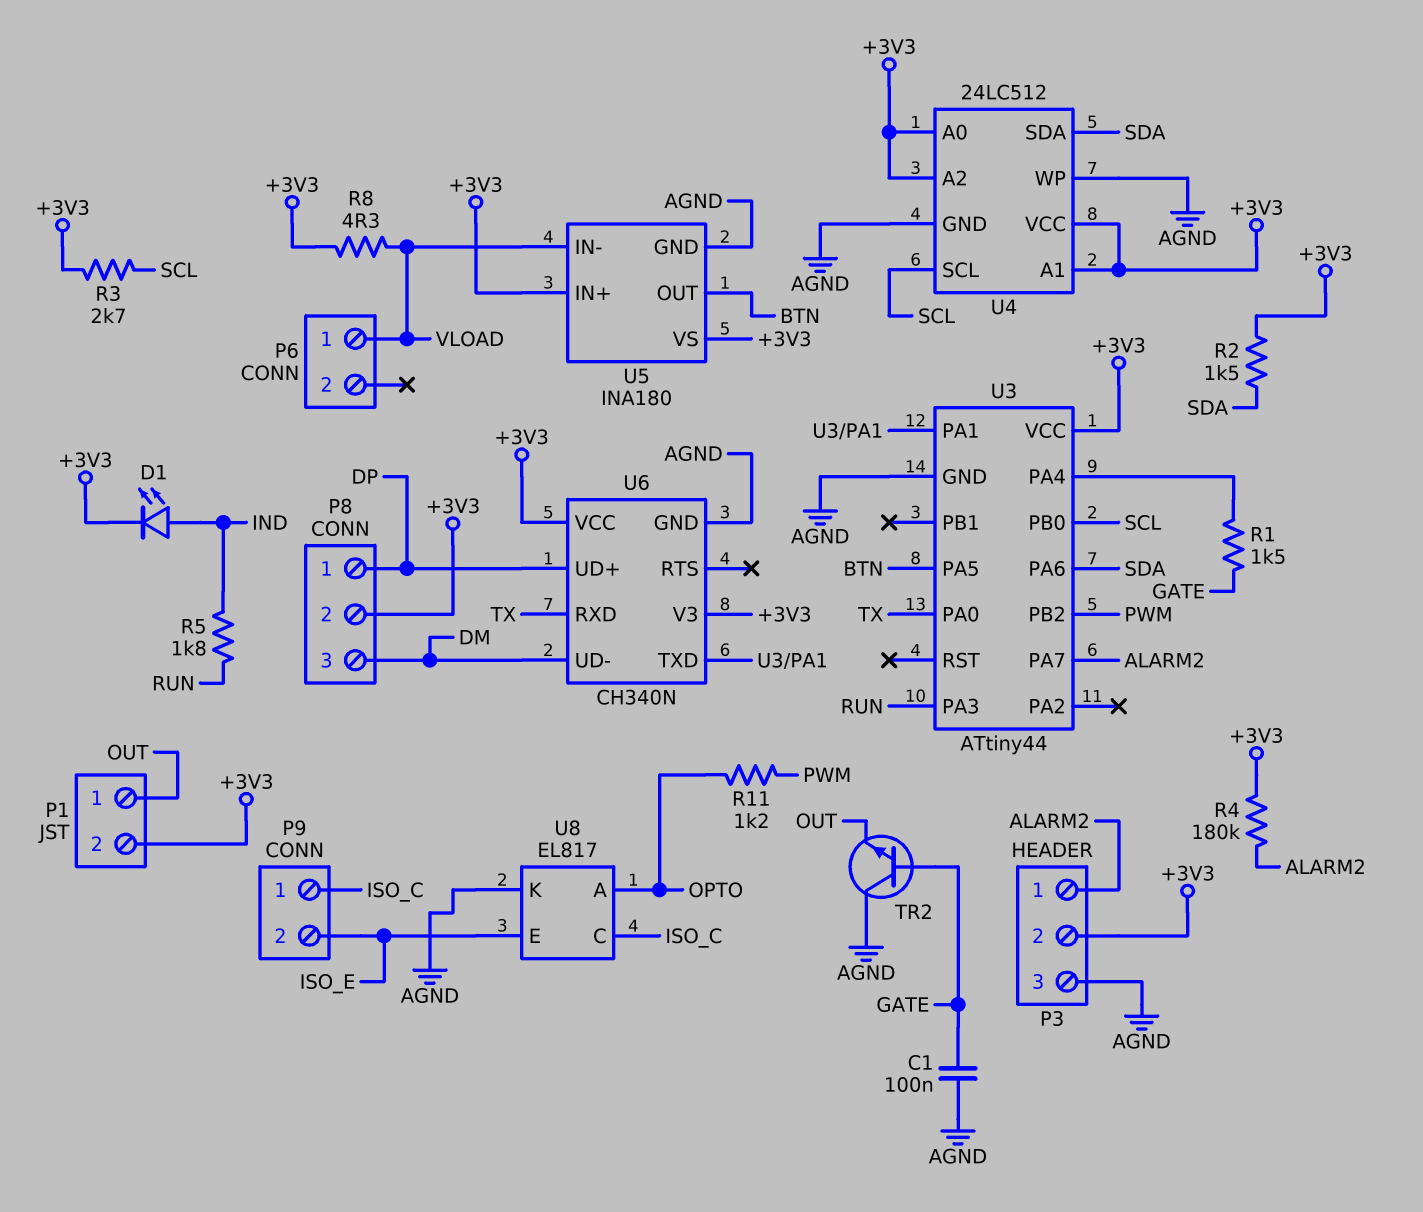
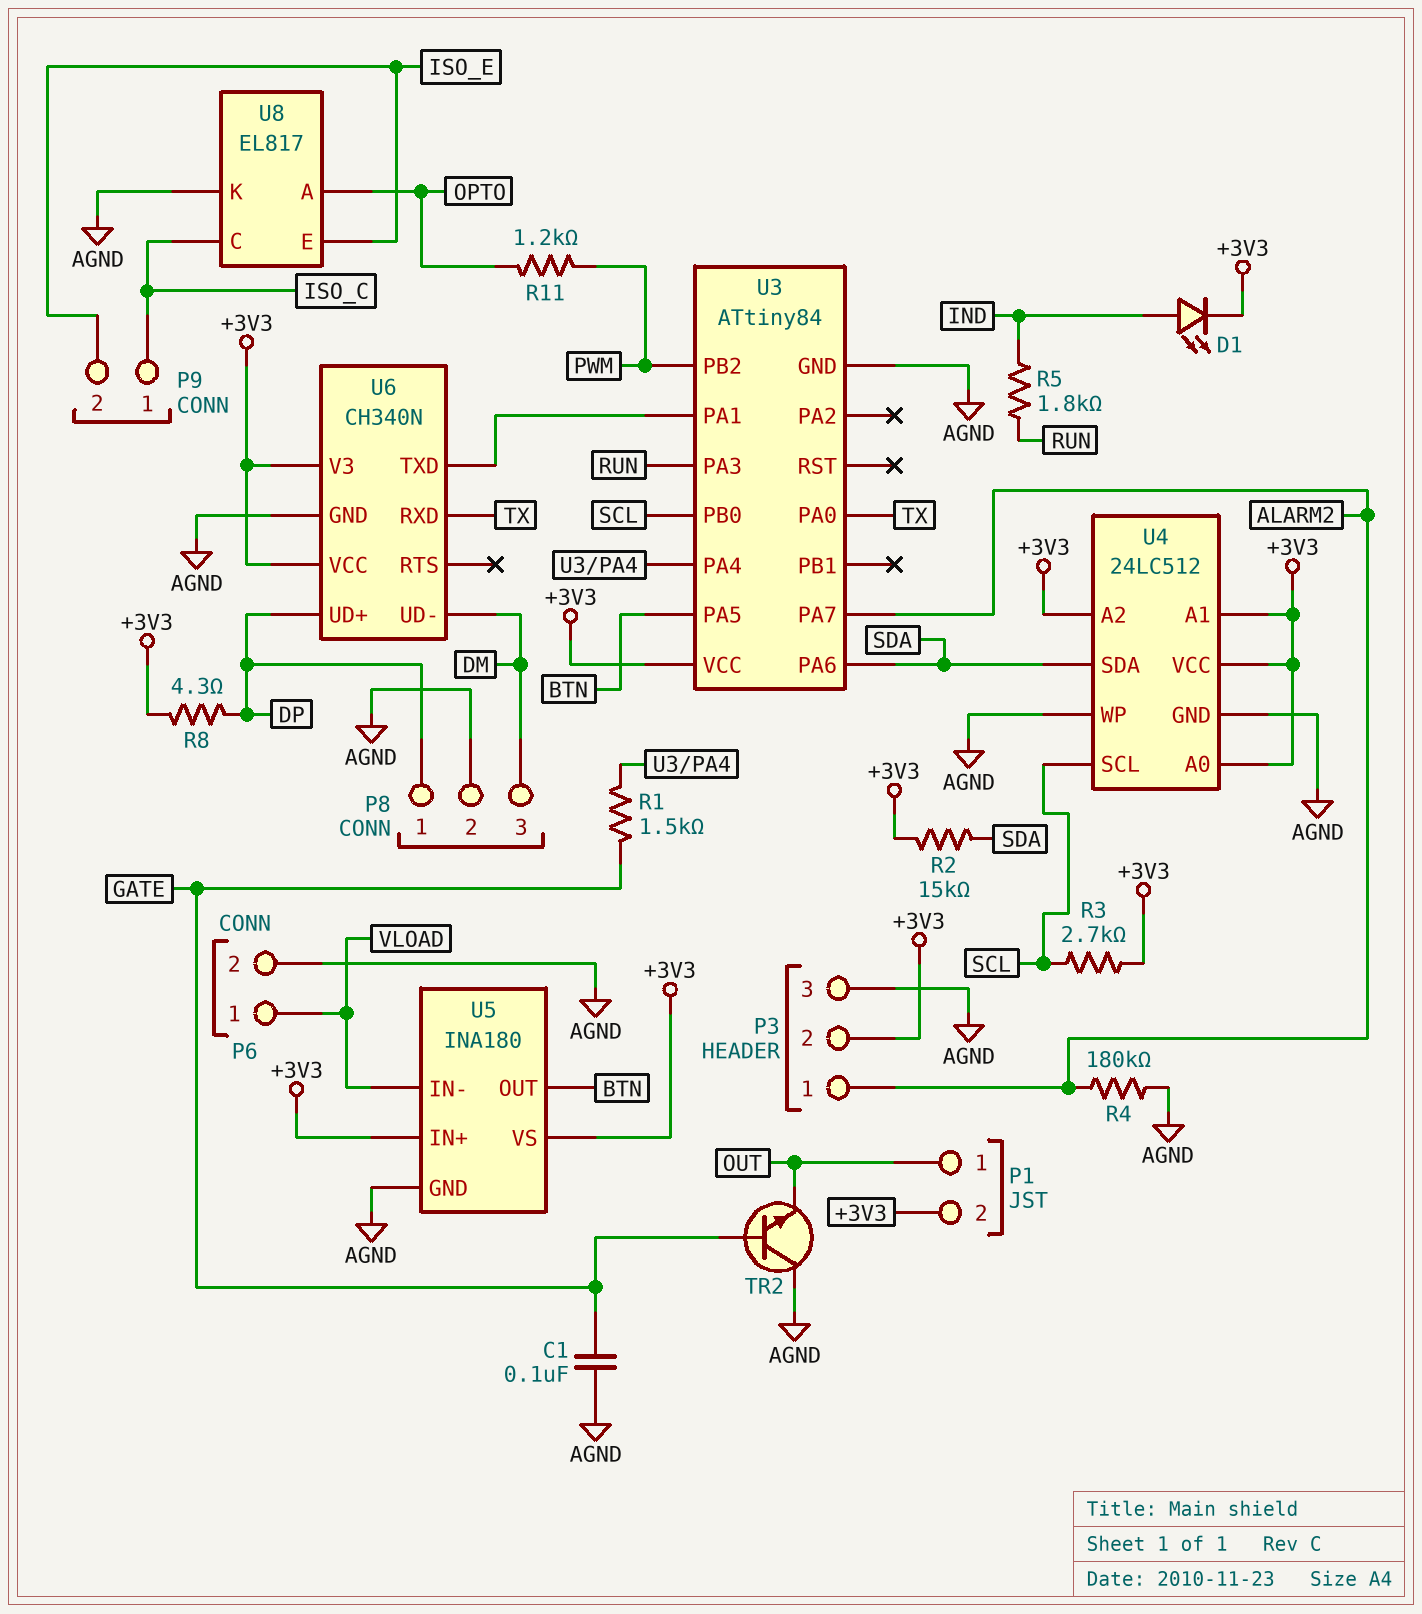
P6 pin 2: none -> AGND
P8 pin 2: +3V3 -> AGND
R2: 1.5k (+3V3, SDA) -> 15k (+3V3, SDA)
R4: 180k (+3V3, ALARM2) -> 180k (AGND, ALARM2)
R8: 4.3 (+3V3, VLOAD) -> 4.3 (+3V3, DP)
U3: ATtiny44 -> ATtiny84

